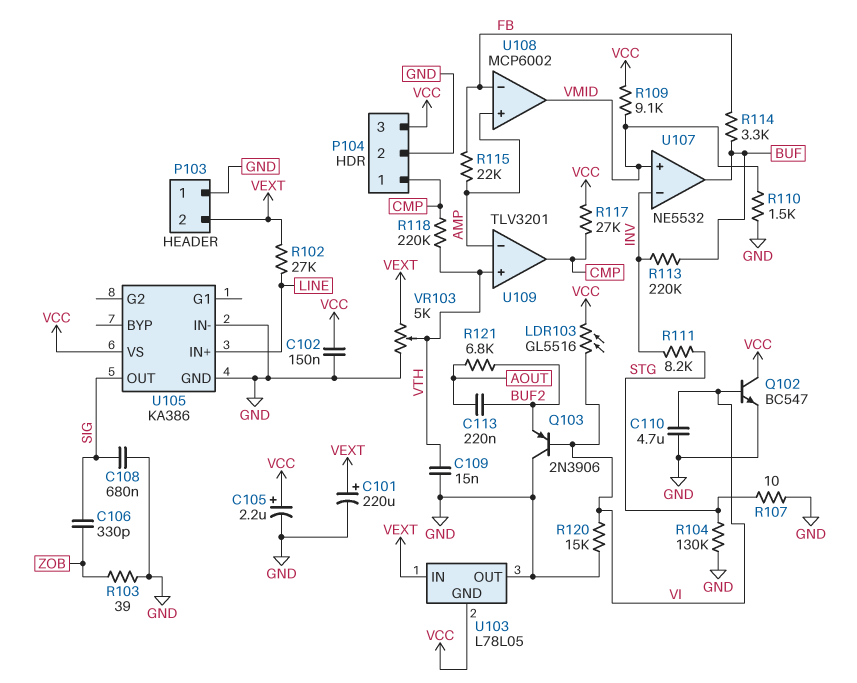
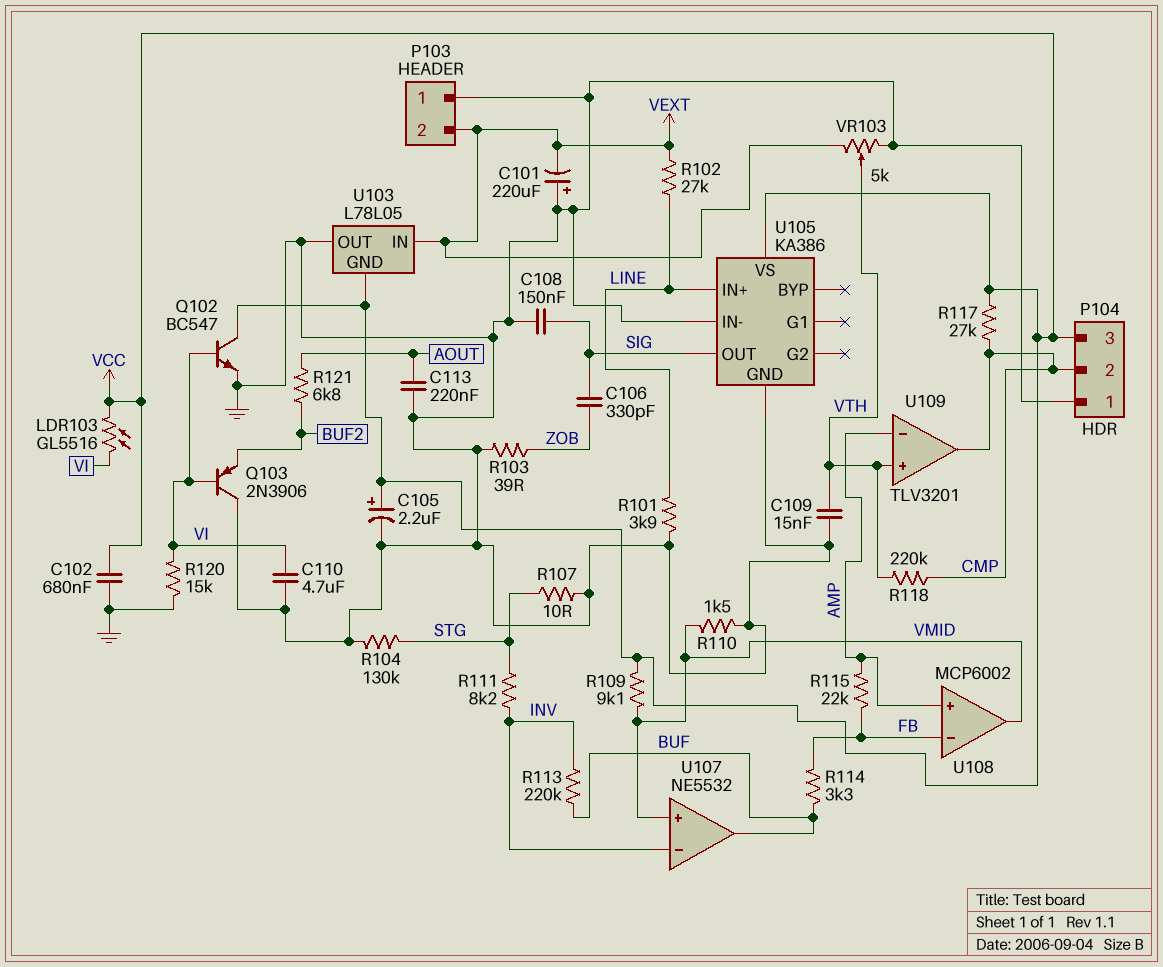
C101: 220uF (plus VEXT, minus GND) -> 220uF (plus GND, minus VEXT)
C102: 150nF (GND, VCC) -> 680nF (GND, VCC)
C108: 680nF (GND, SIG) -> 150nF (GND, SIG)
C113: 220nF (AOUT, BUF2) -> 220nF (AOUT, GND)
P104 pin 1: CMP -> GND
P104 pin 2: GND -> CMP
R101: none -> 3.9k (GND, LINE)

